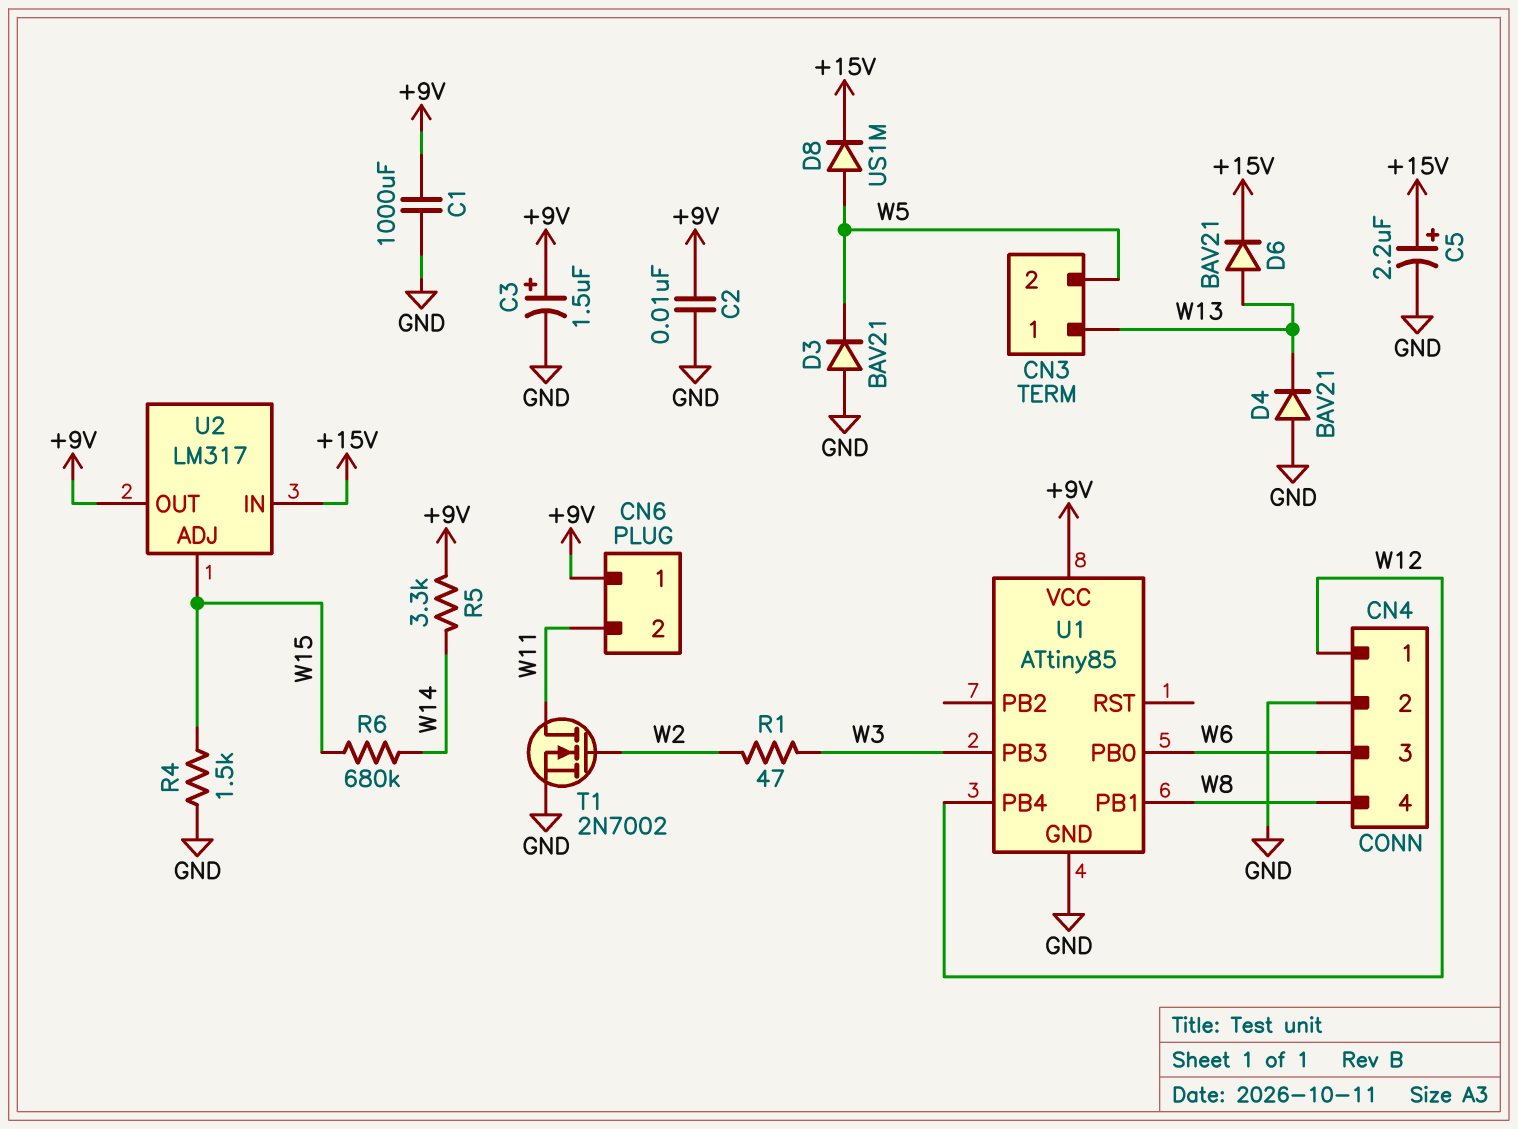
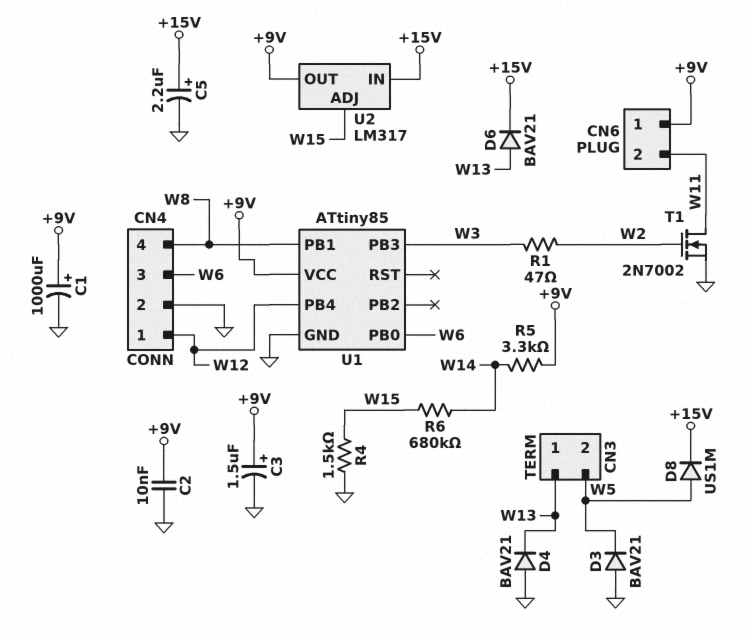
C1: 1000uF (+9V, GND) -> 1000uF (plus +9V, minus GND)

